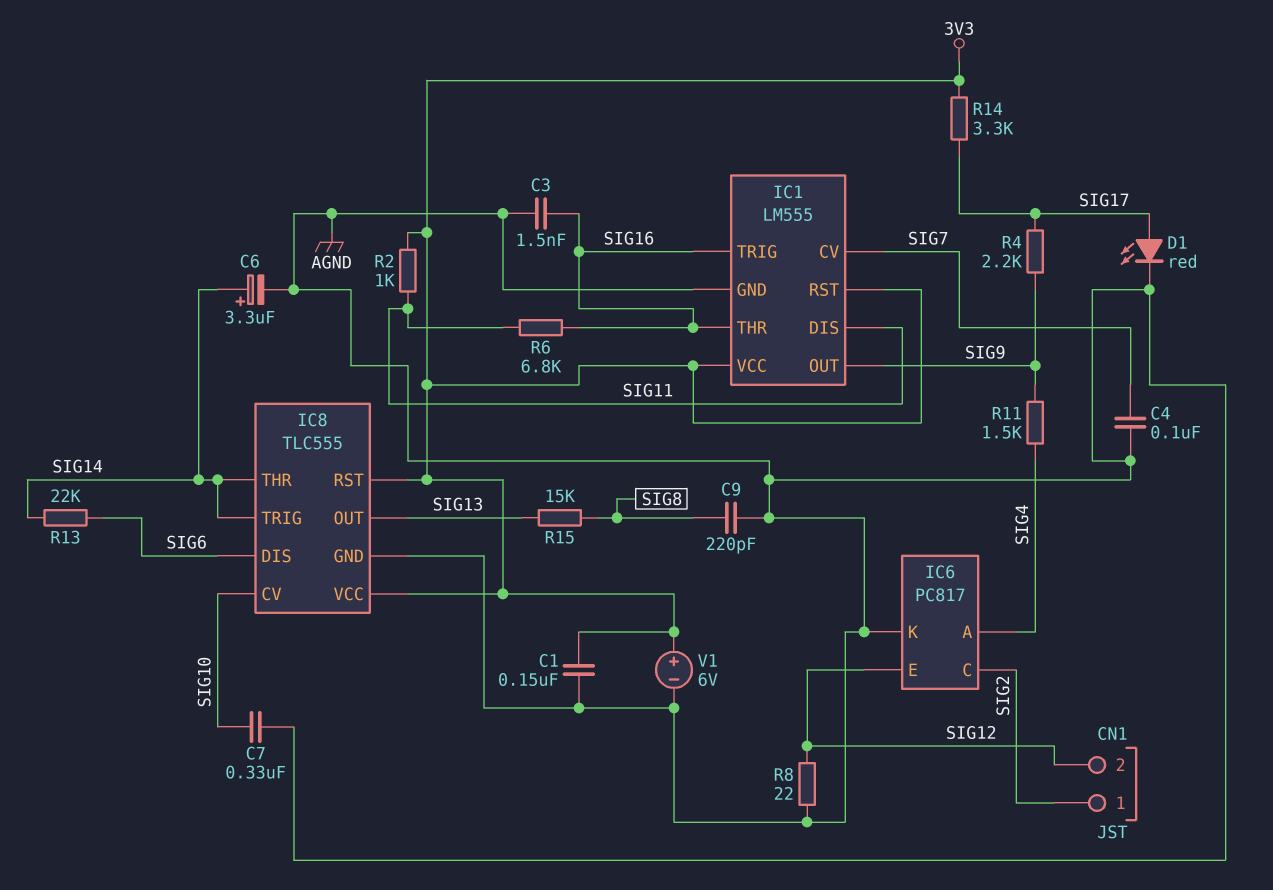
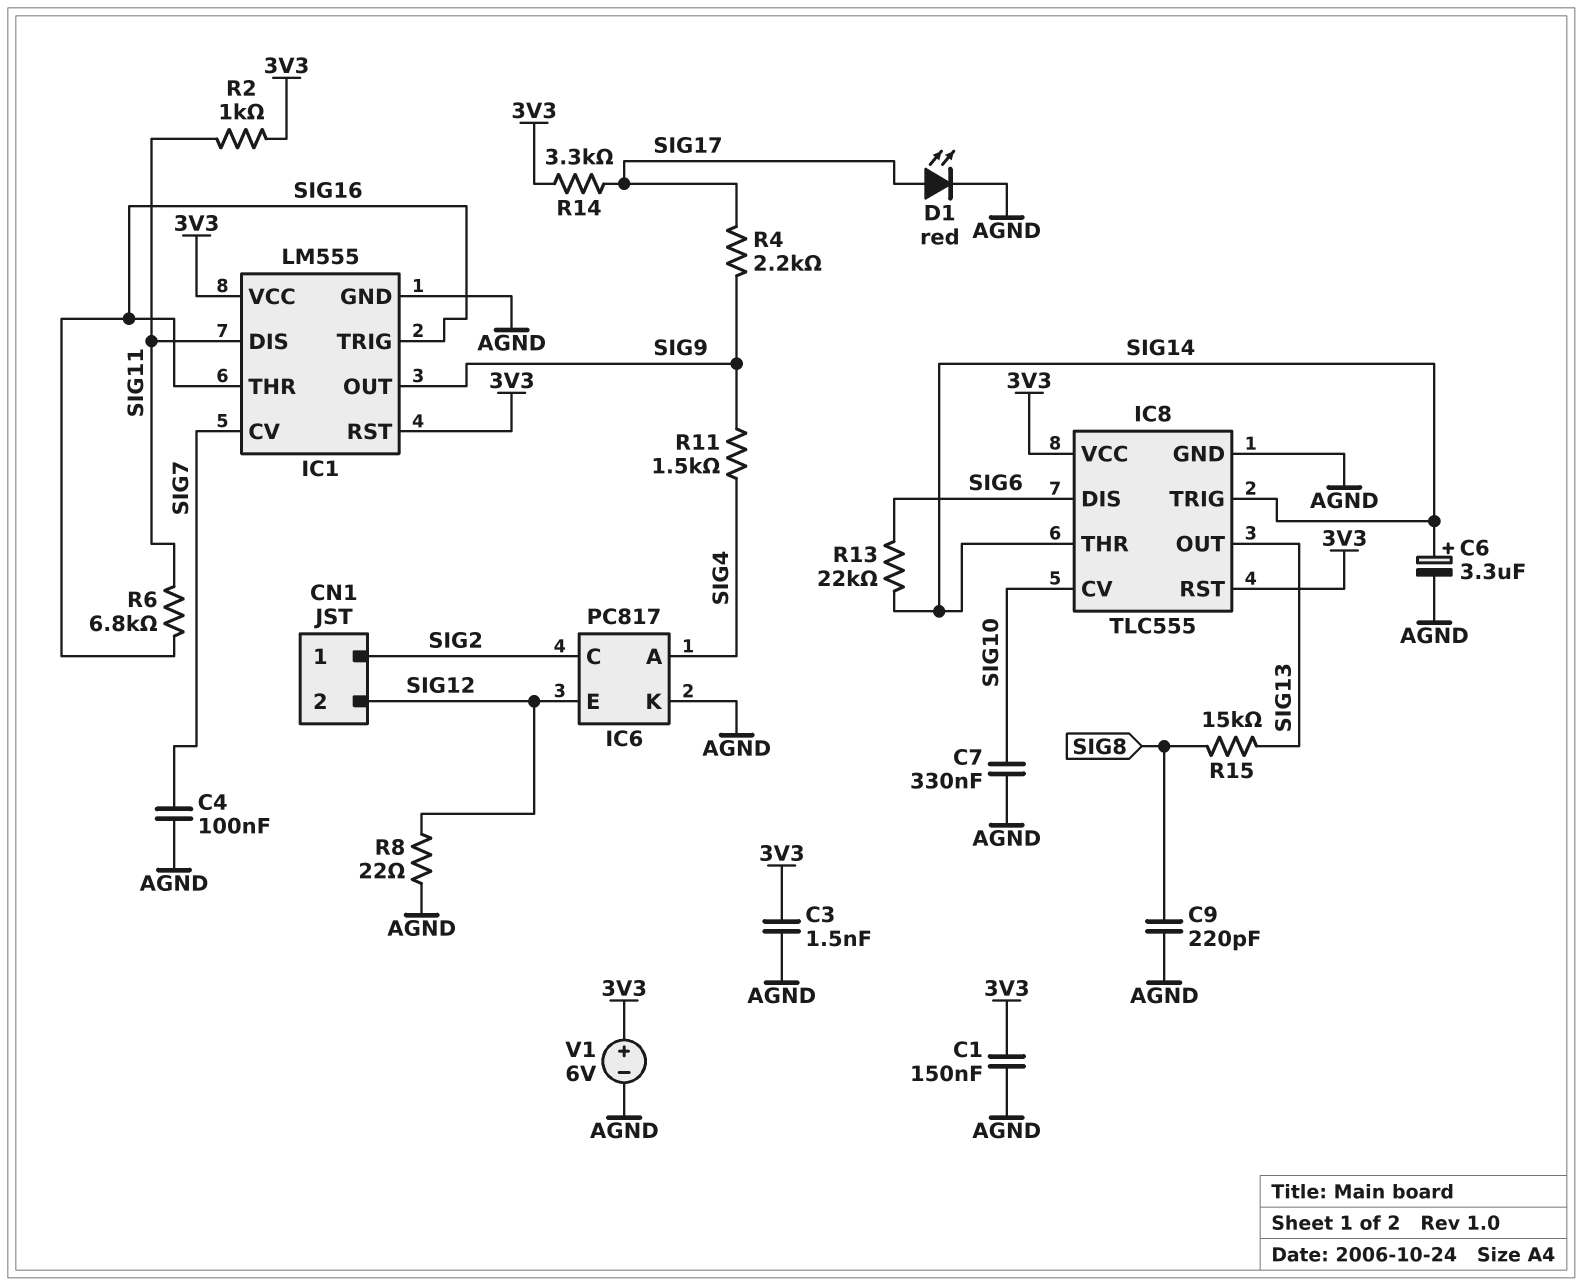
C3: 1.5nF (AGND, SIG16) -> 1.5nF (3V3, AGND)

